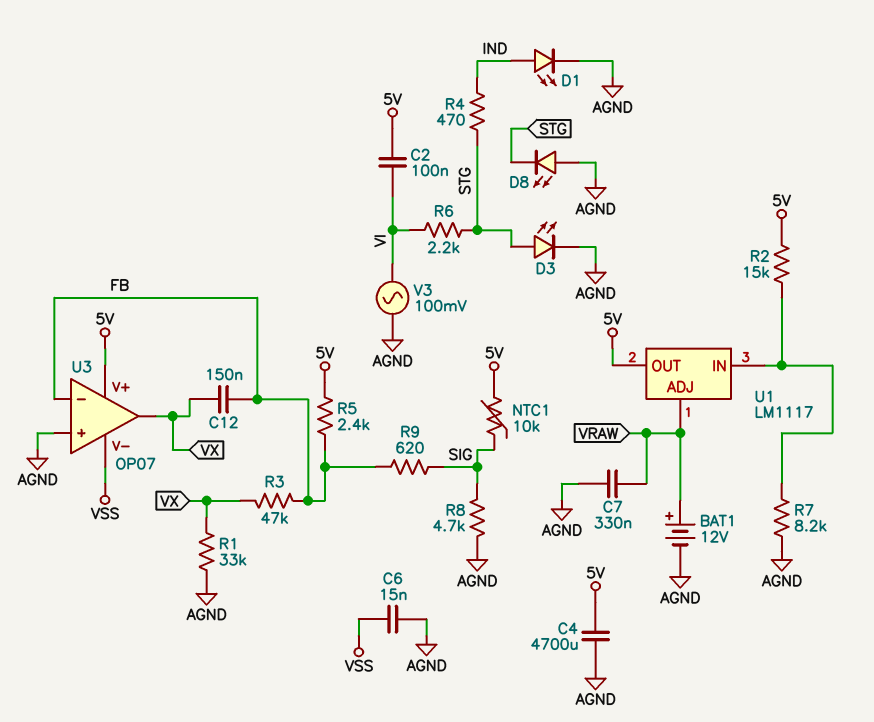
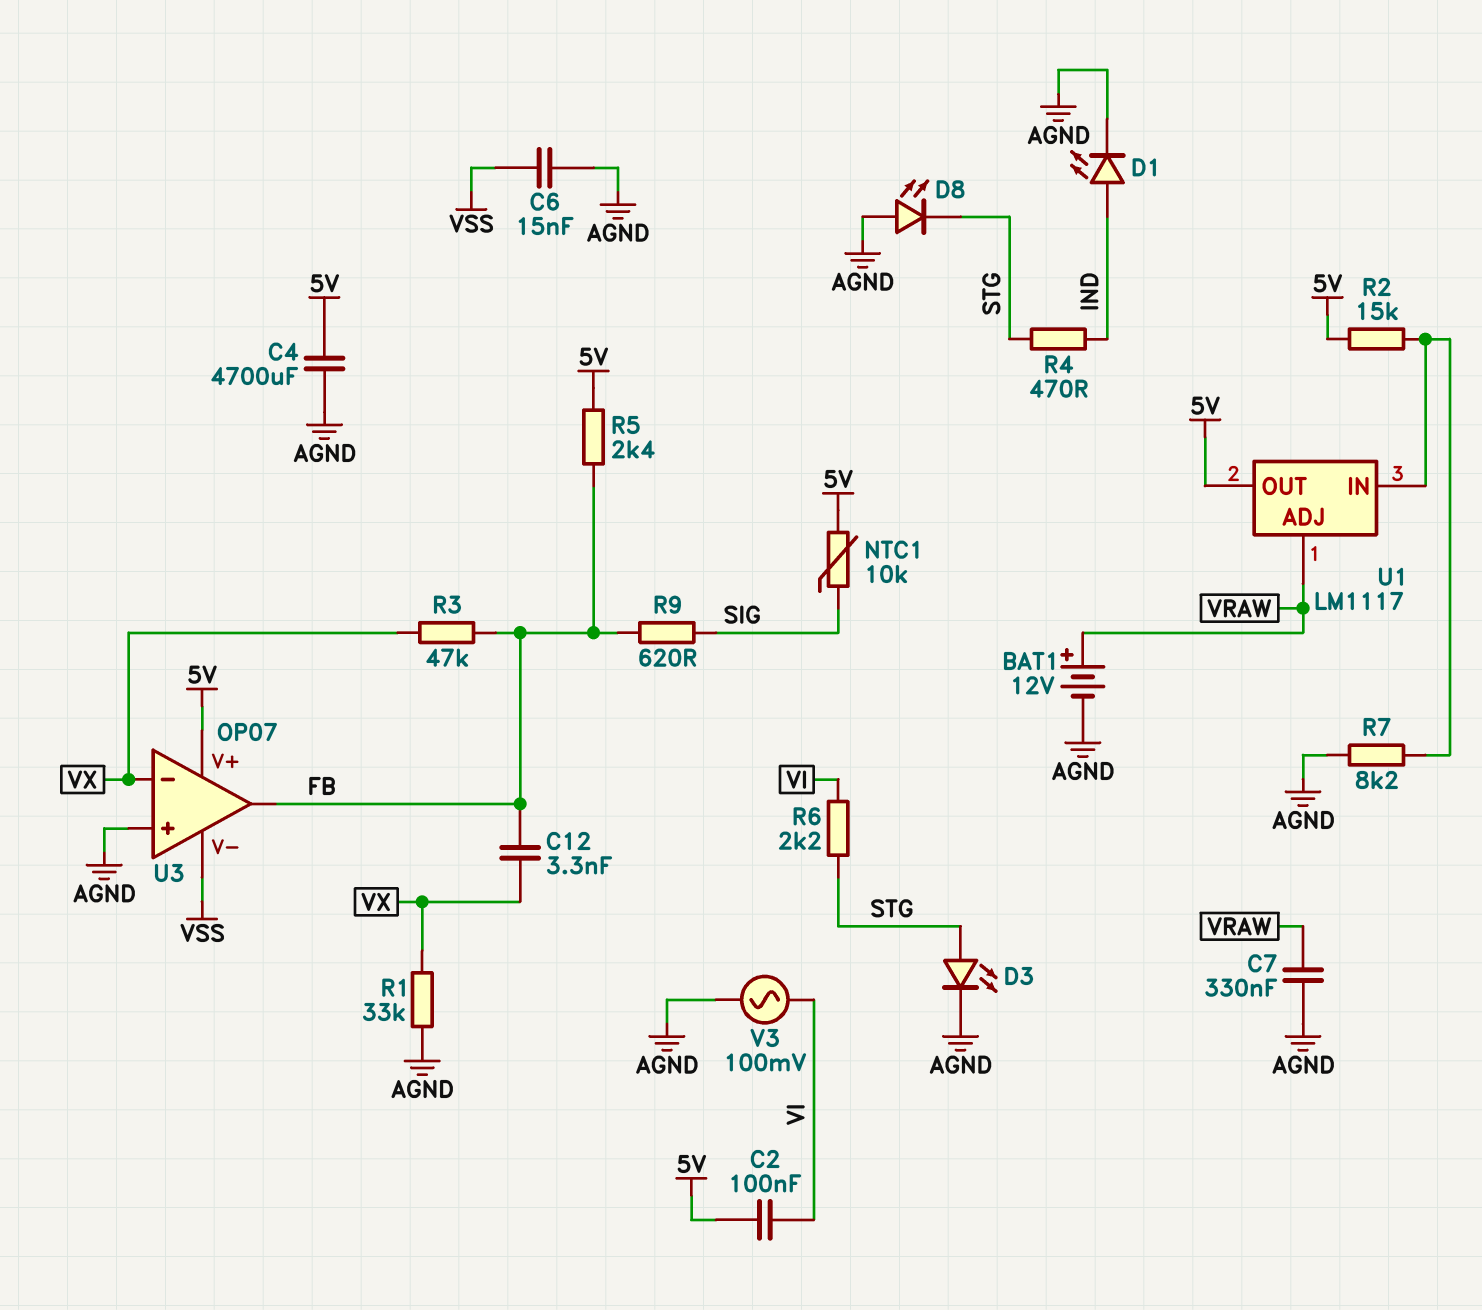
C12: 150nF (FB, VX) -> 3.3nF (FB, VX)
R8: 4.7k (AGND, SIG) -> none
U3 pin in-: FB -> VX
U3 pin out: VX -> FB

